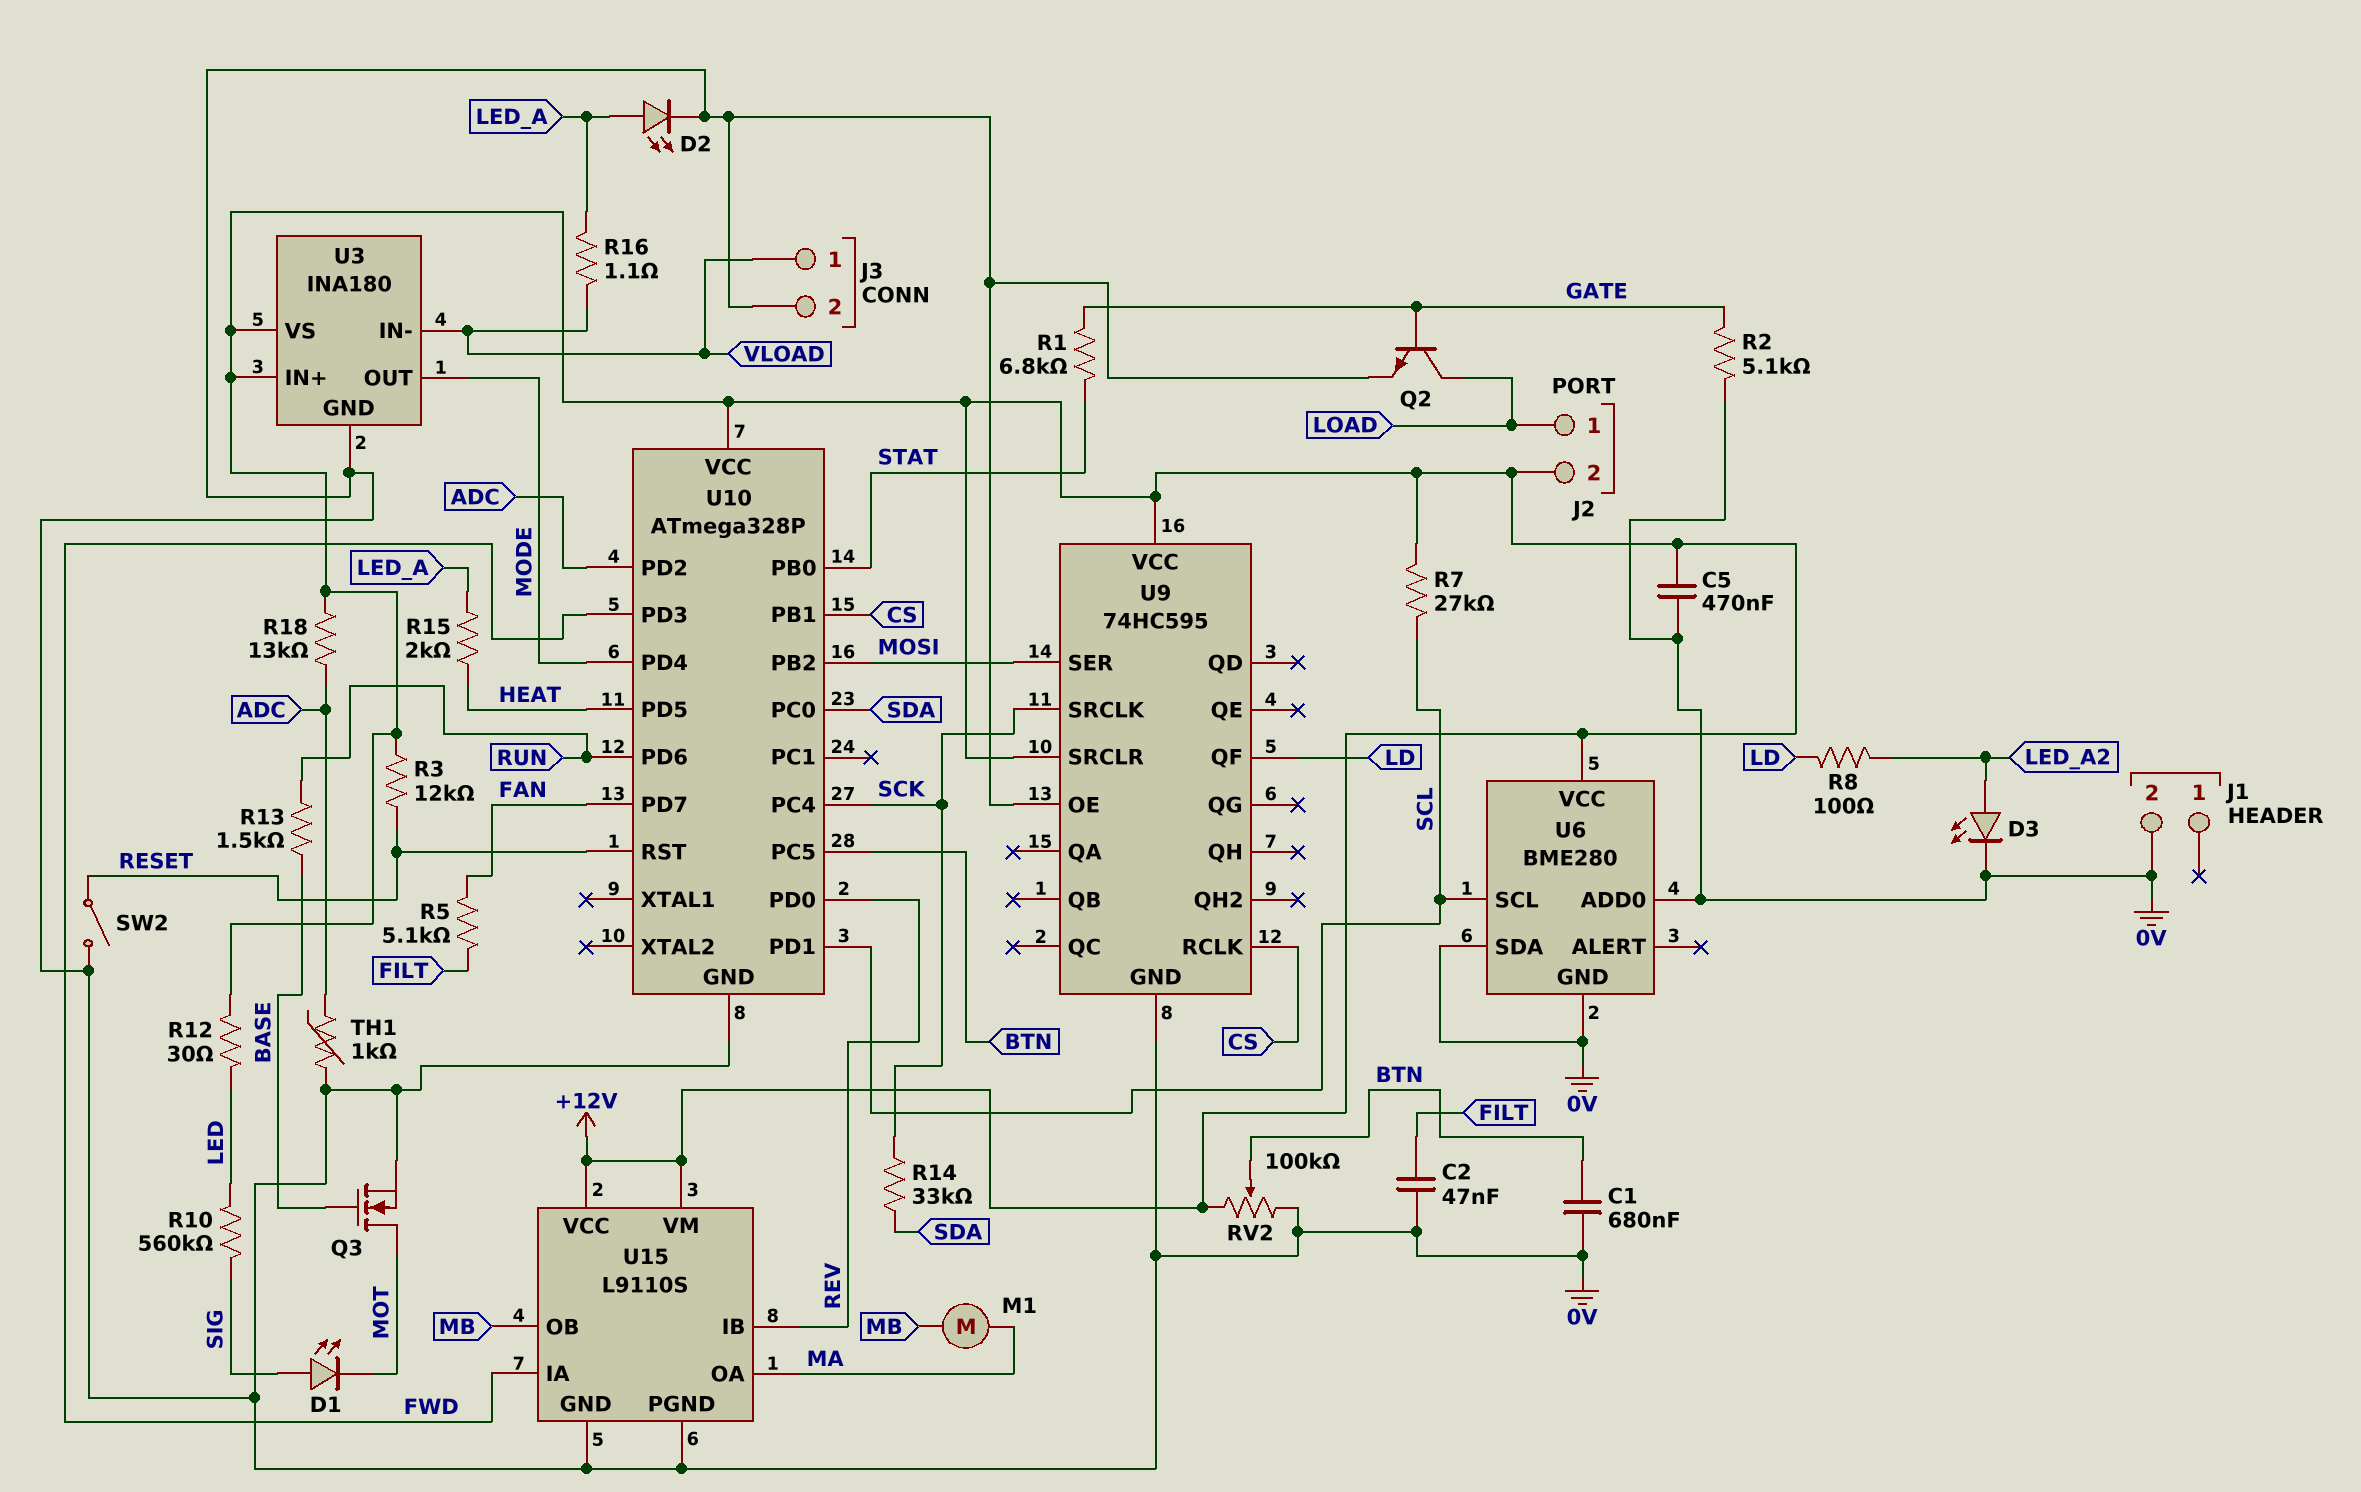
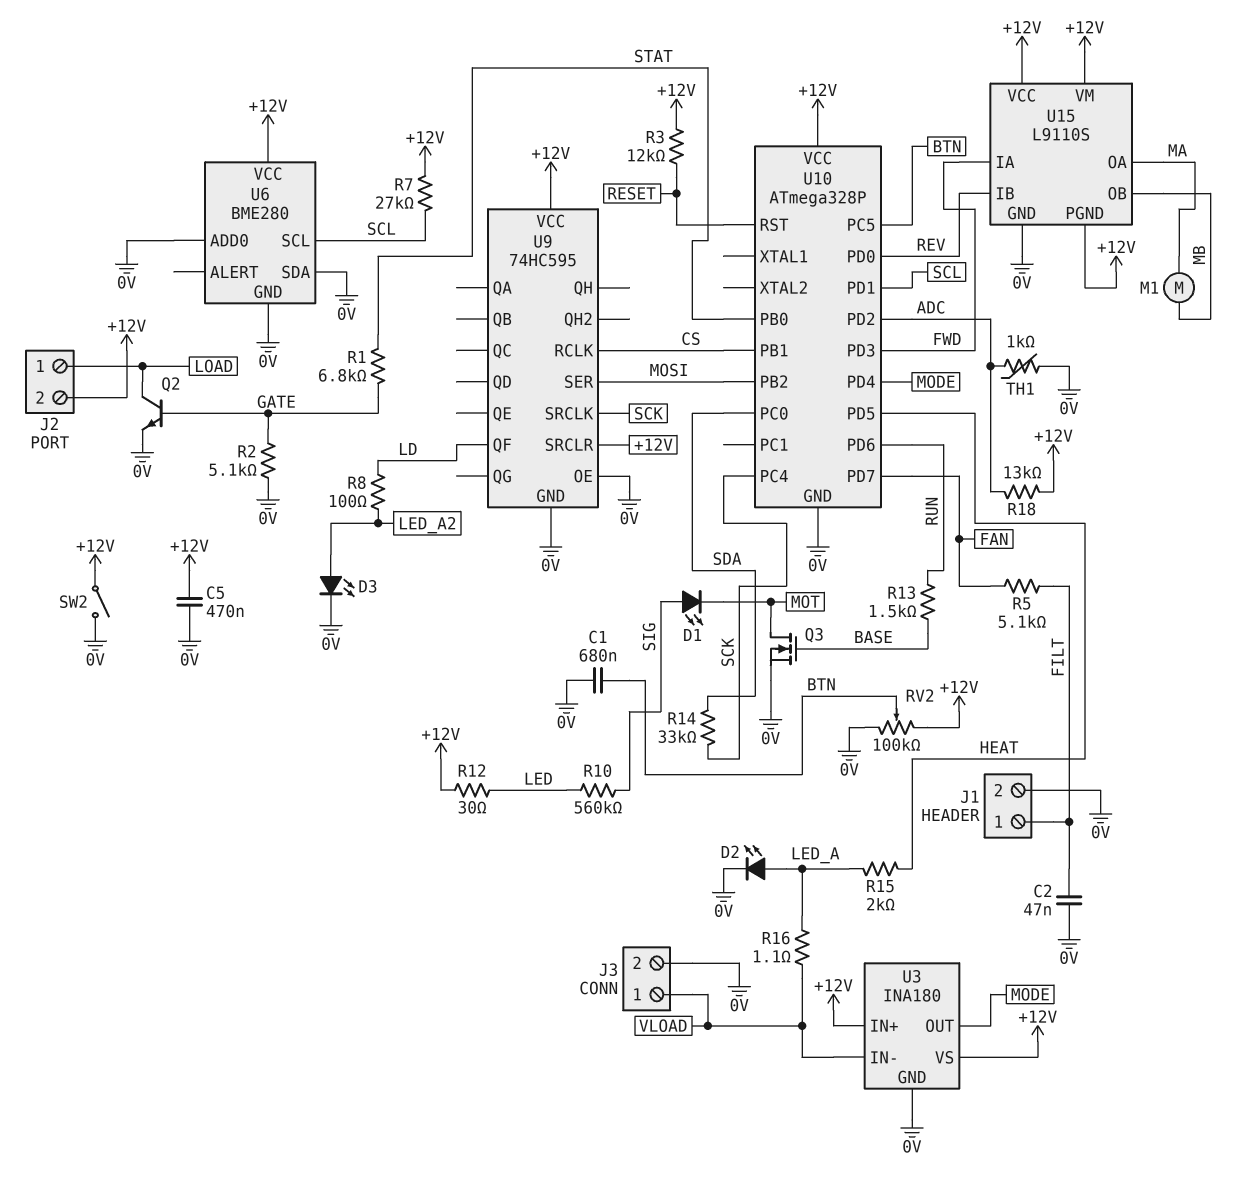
J1 pin 1: none -> FILT
SW2: switch (0V, RESET) -> switch (+12V, 0V)
U15 pin PGND: 0V -> +12V

